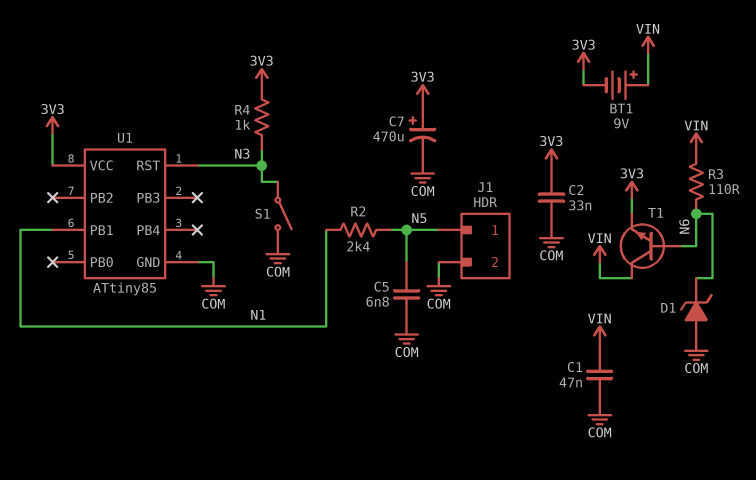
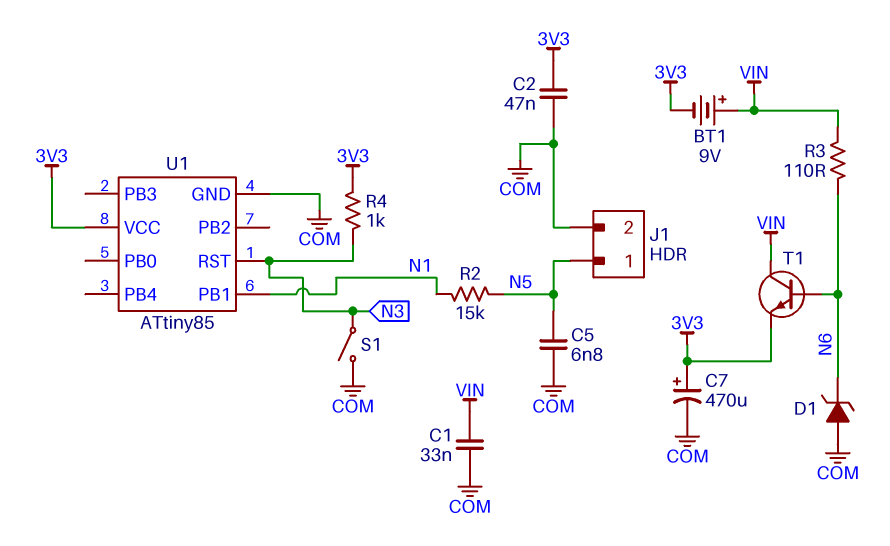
C1: 47nF (COM, VIN) -> 33nF (COM, VIN)
C2: 33nF (3V3, COM) -> 47nF (3V3, COM)
R2: 2.4k (N1, N5) -> 15k (N1, N5)

